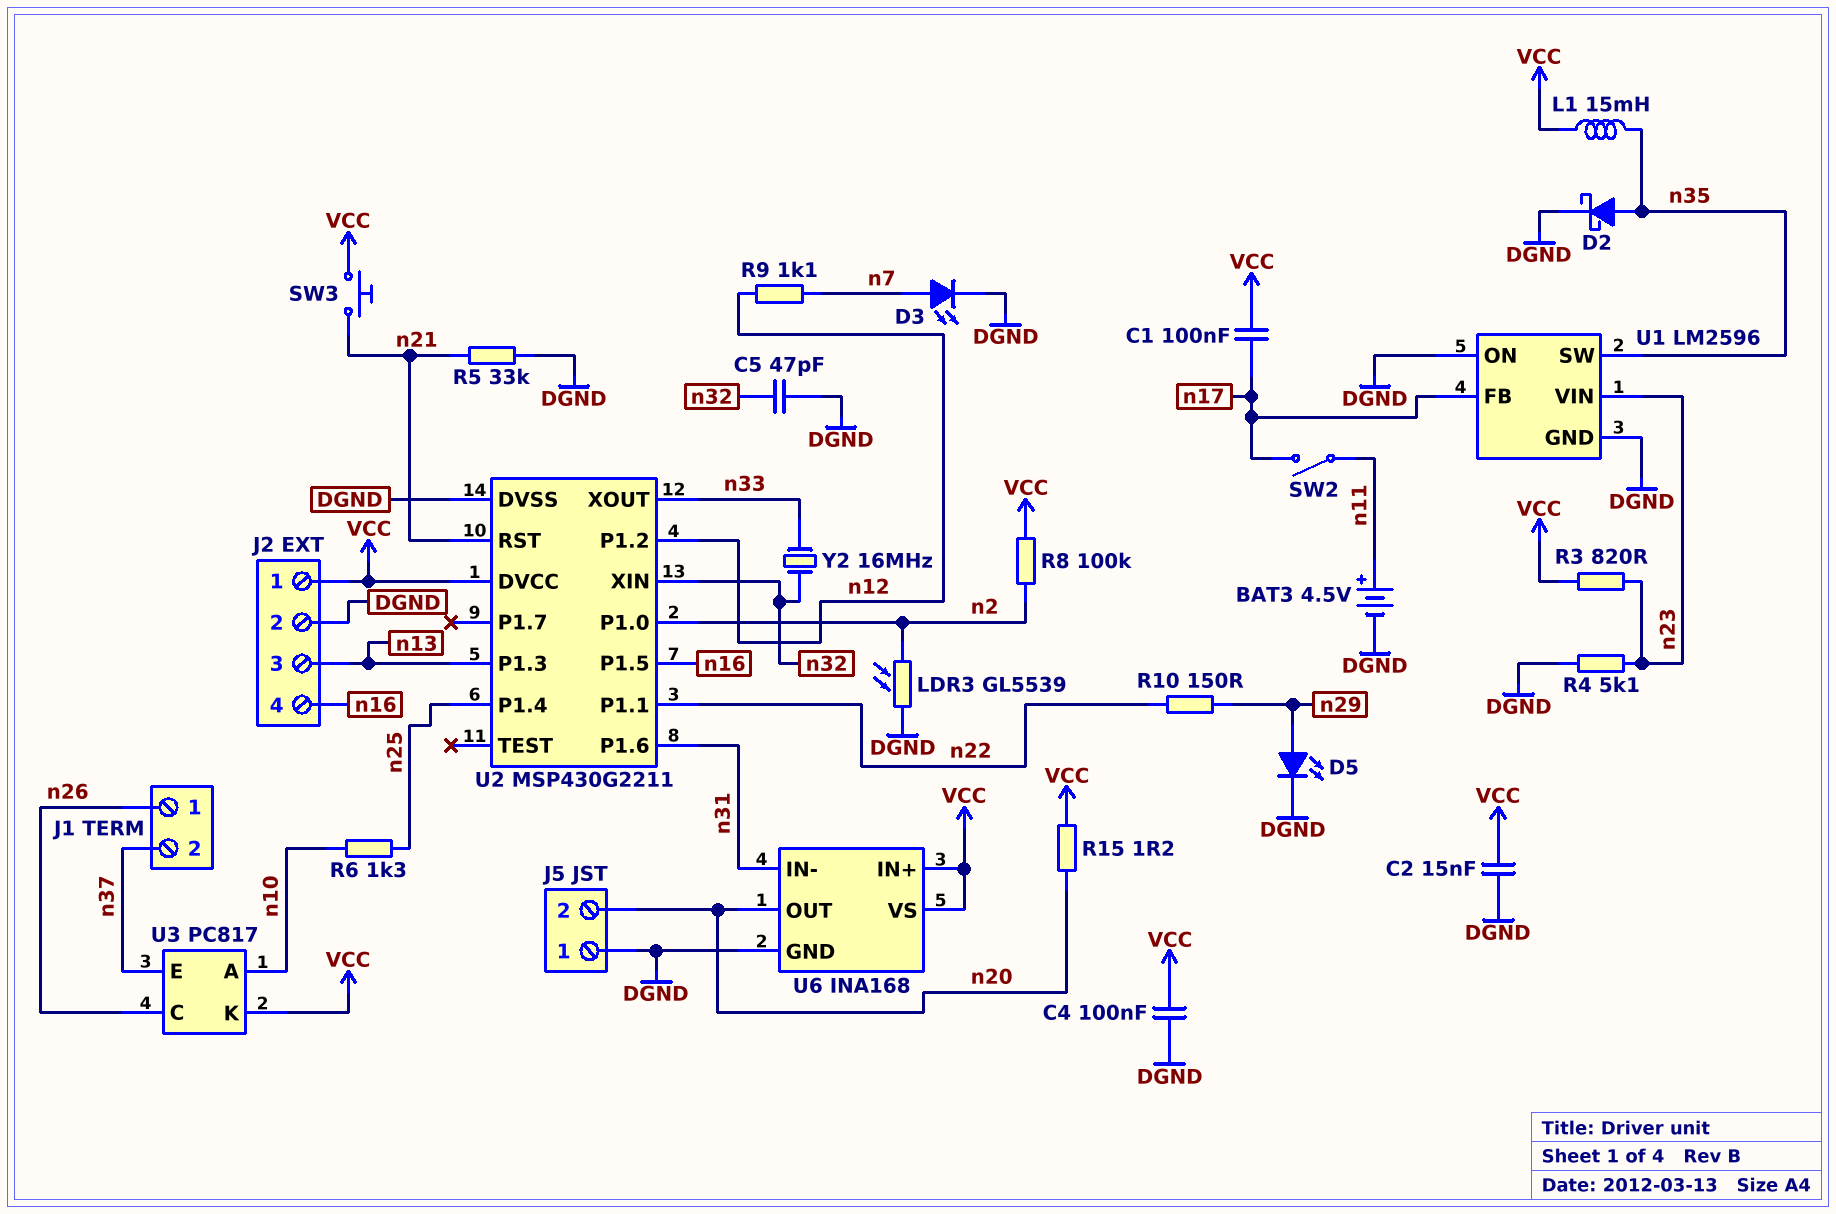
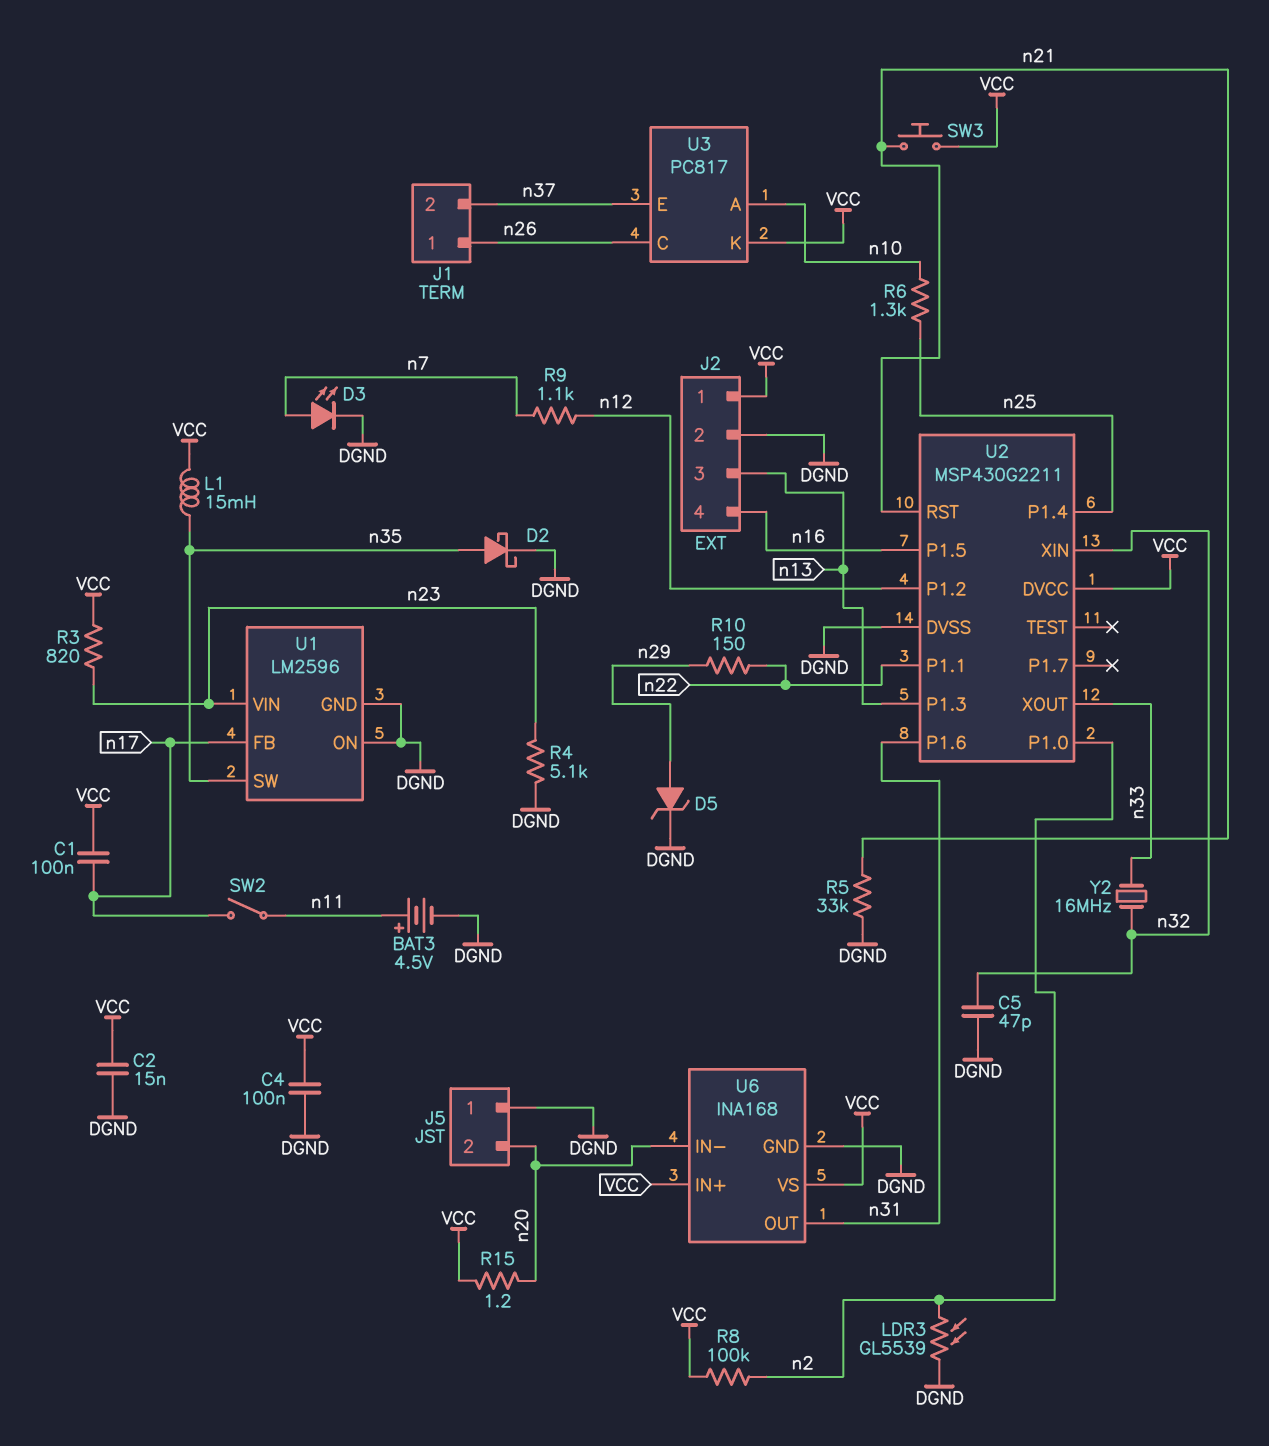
D5: LED (A n29, K DGND) -> zener (A n29, K DGND)
U6 pin IN-: n31 -> n20
U6 pin OUT: n20 -> n31

